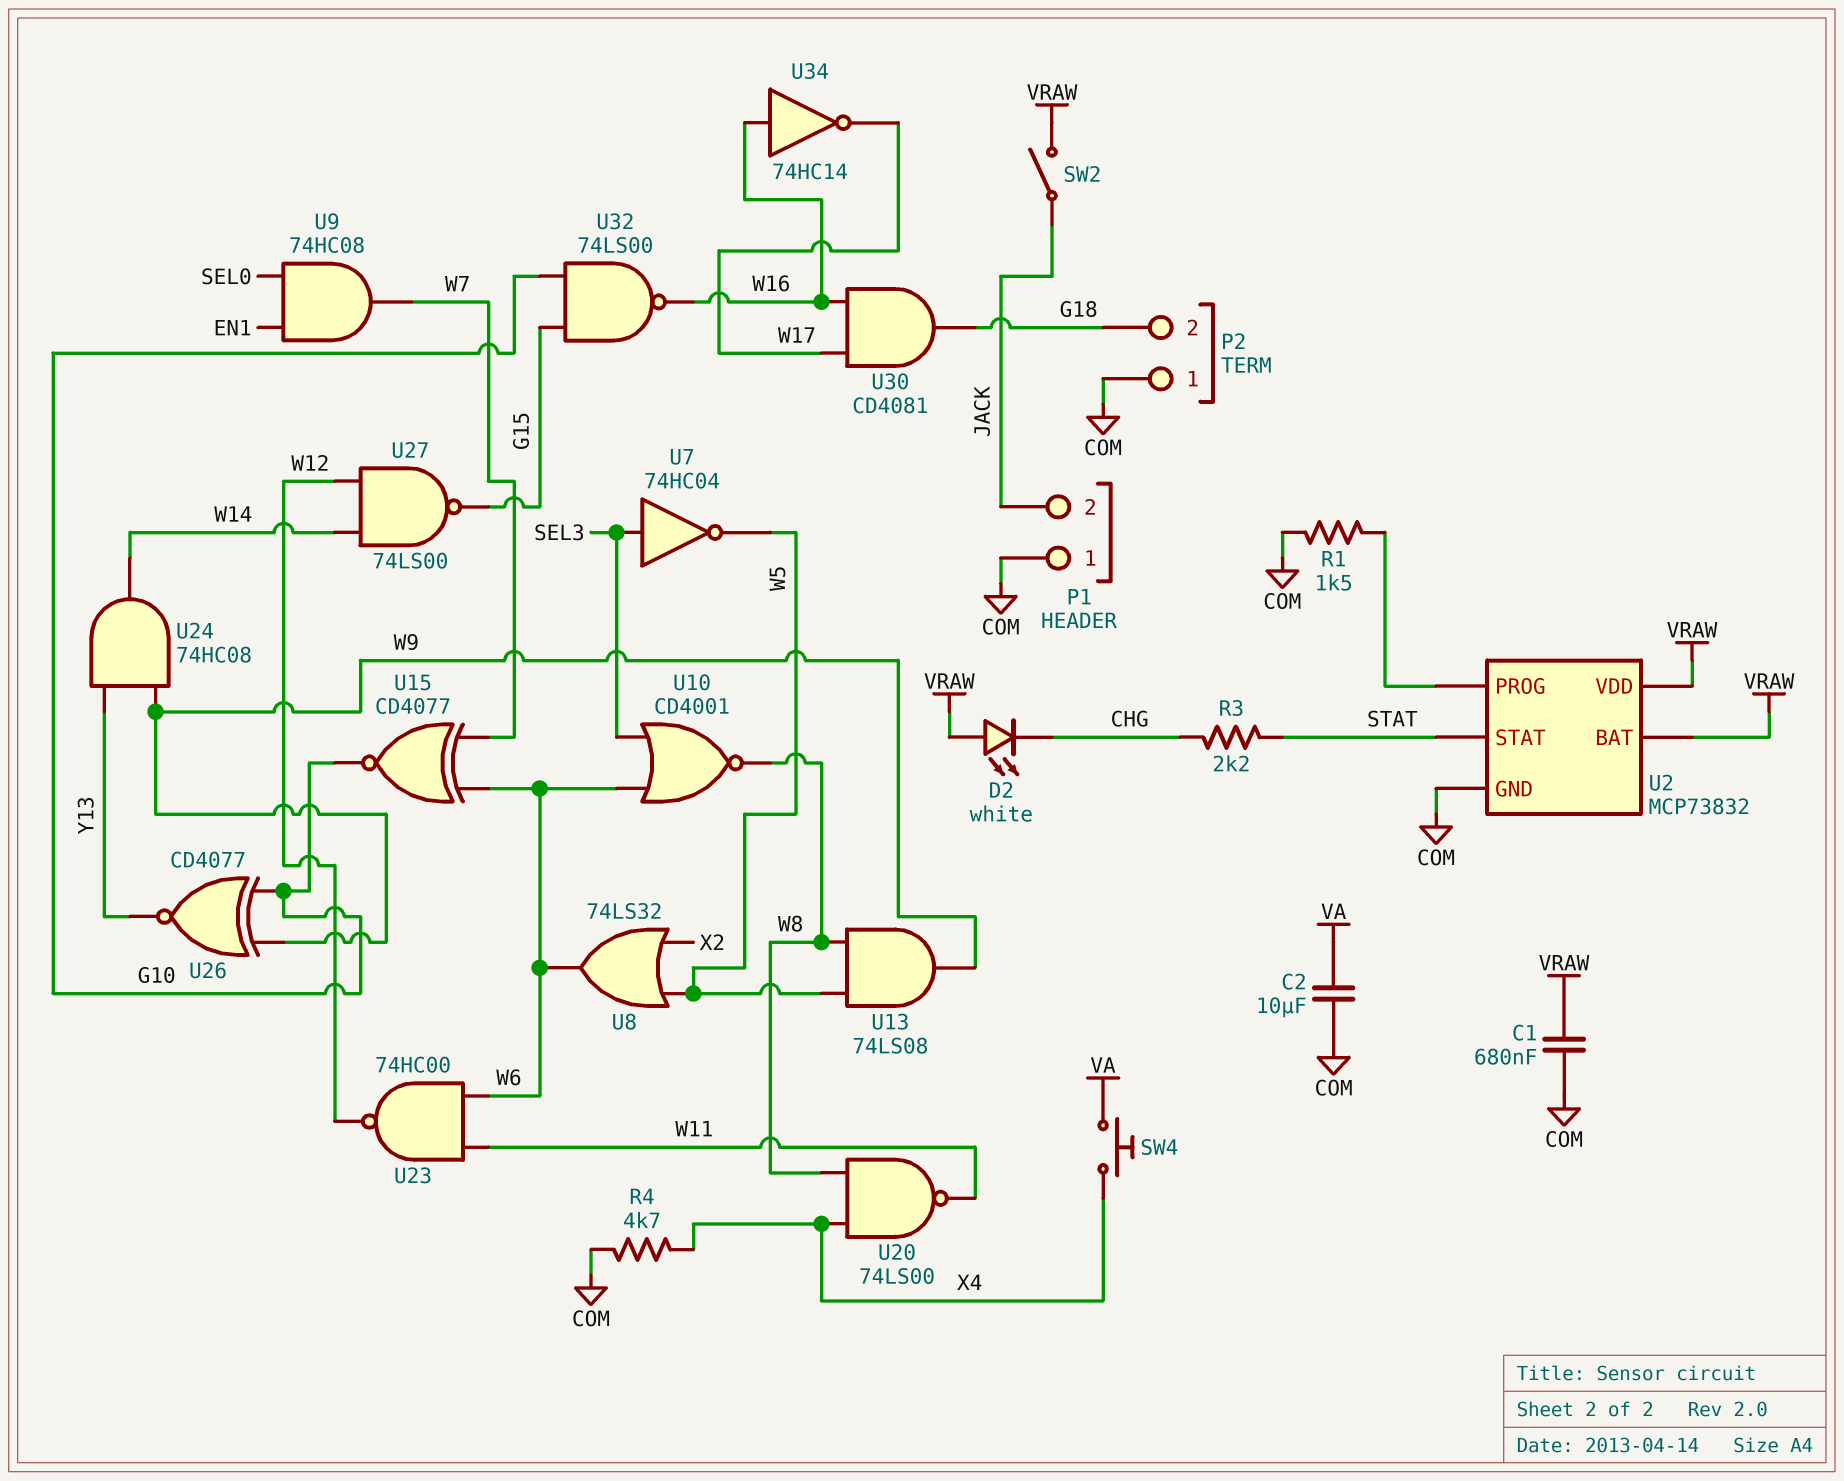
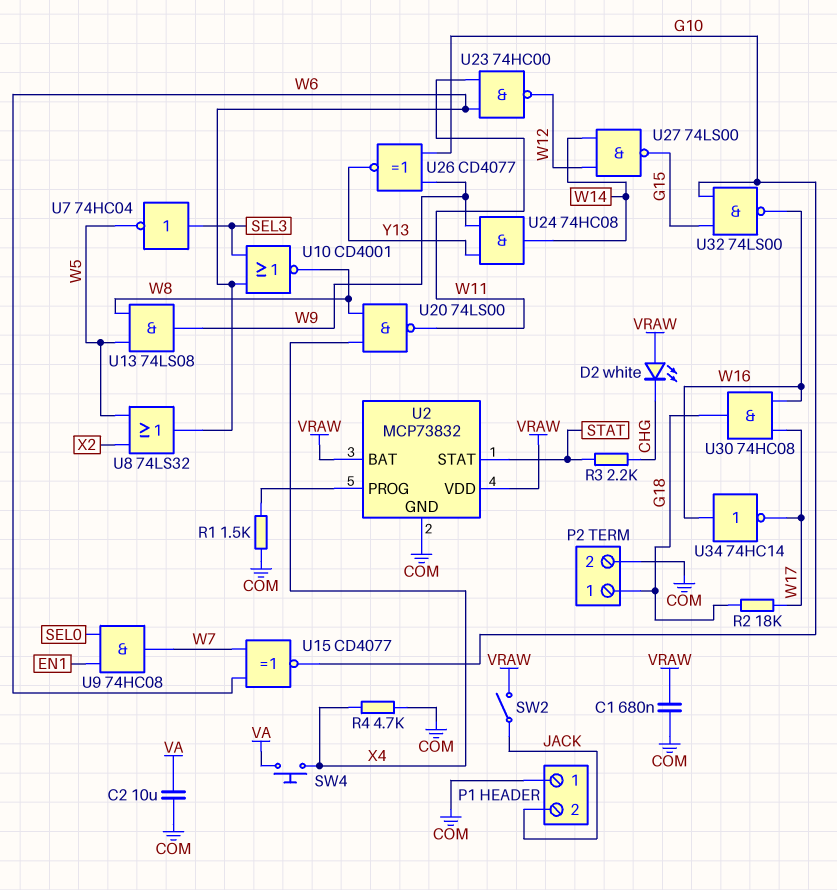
P2 pin 1: COM -> G18
P2 pin 2: G18 -> COM
R2: none -> 18k (G18, W17)
U30: AND CD4081 (in W16, in W17, out G18) -> AND 74HC08 (in W16, in W17, out G18)

